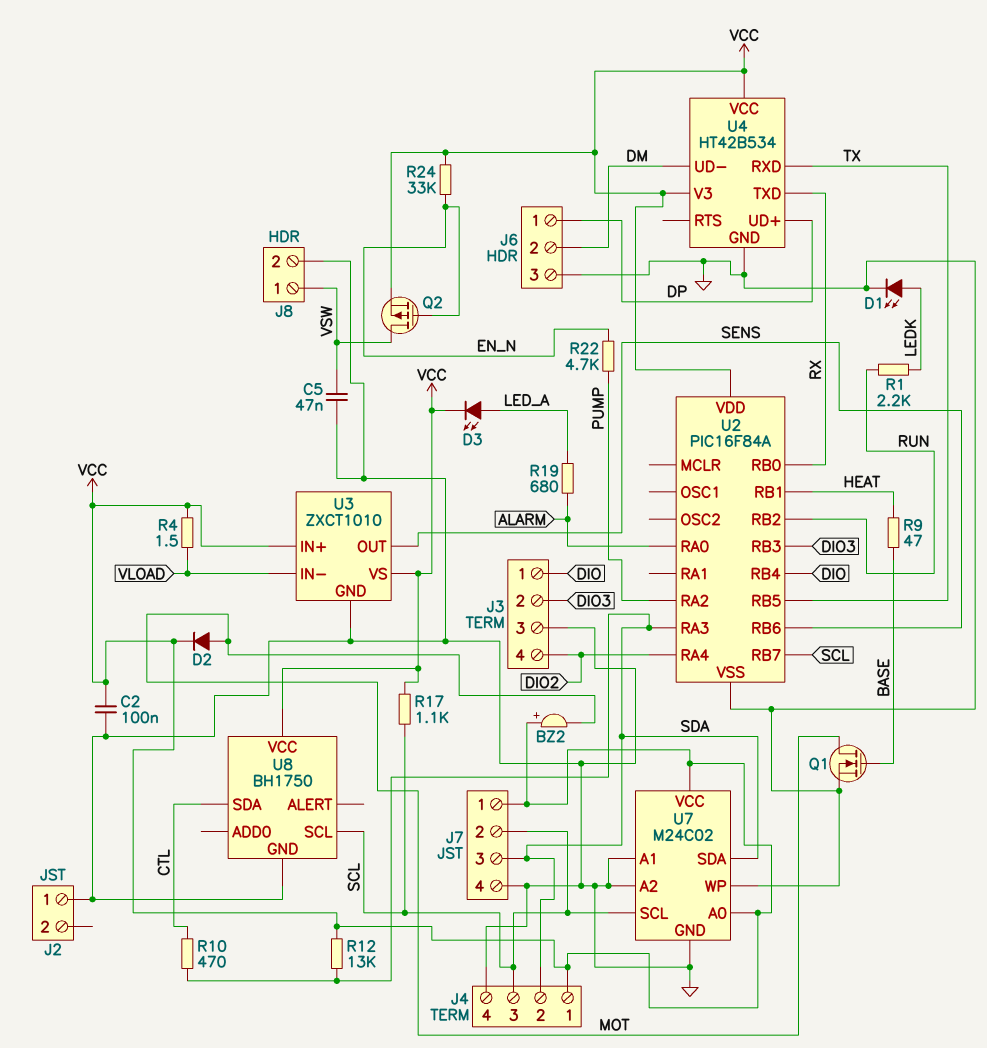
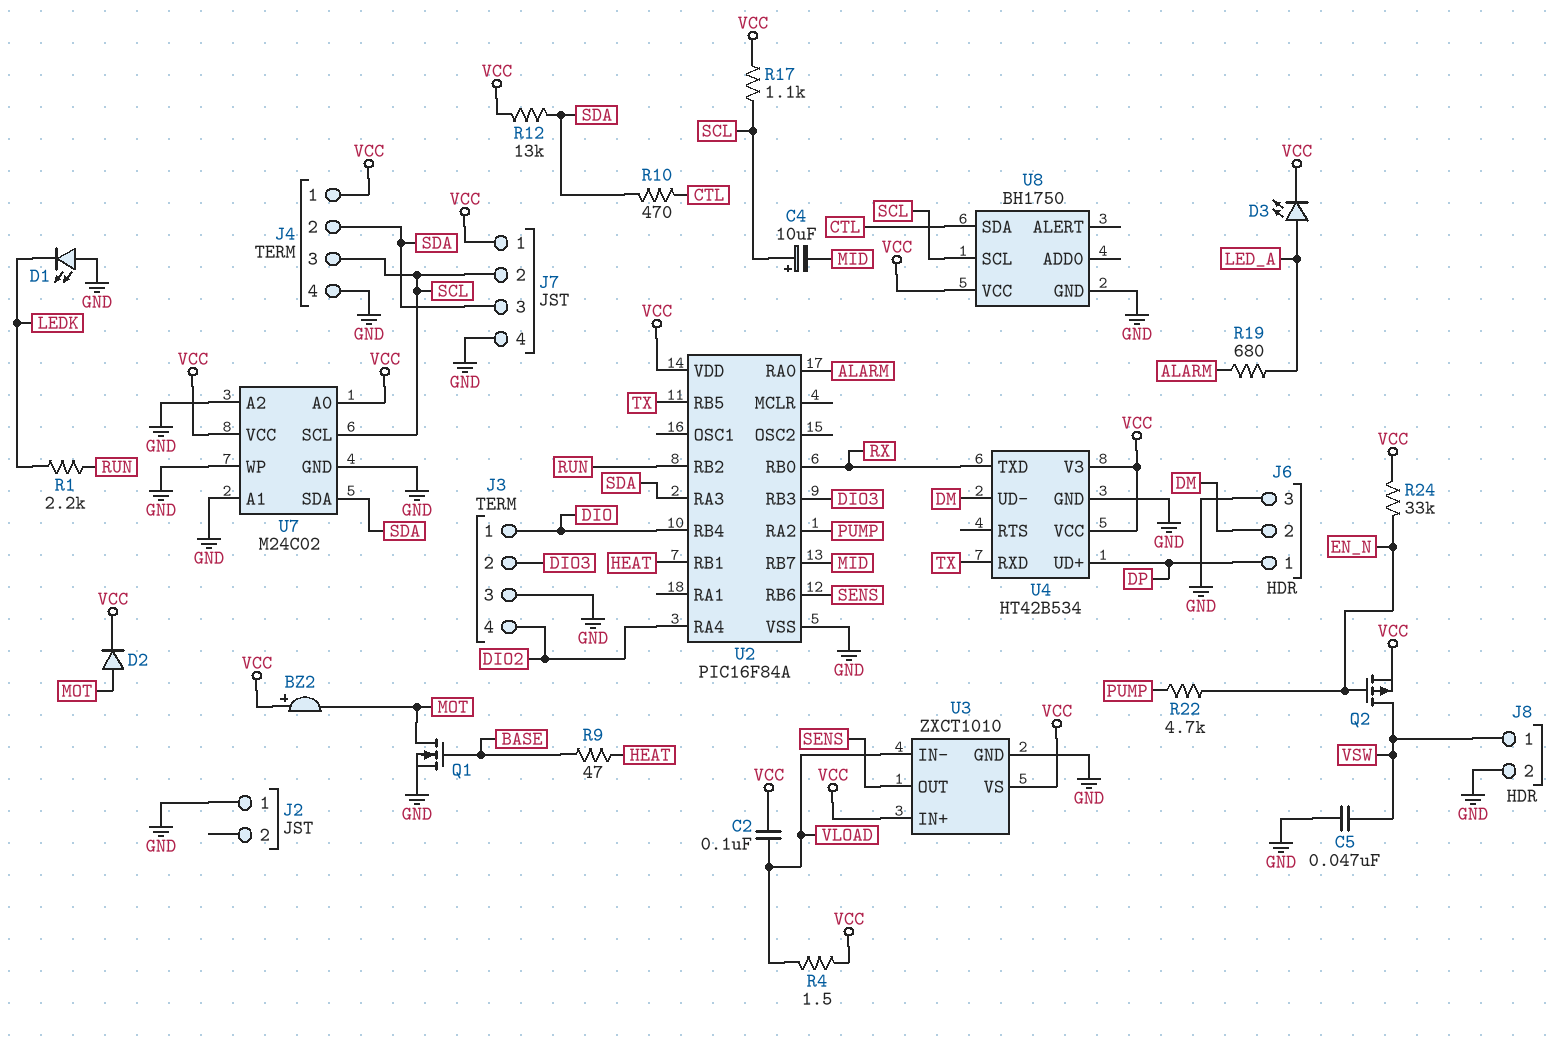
C2: 100nF (GND, VCC) -> 100nF (VCC, VLOAD)
C4: none -> 10uF (plus SCL, minus MID)
D1: LED (A LEDK, K GND) -> LED (A GND, K LEDK)
U2 pin RB7: SCL -> MID

